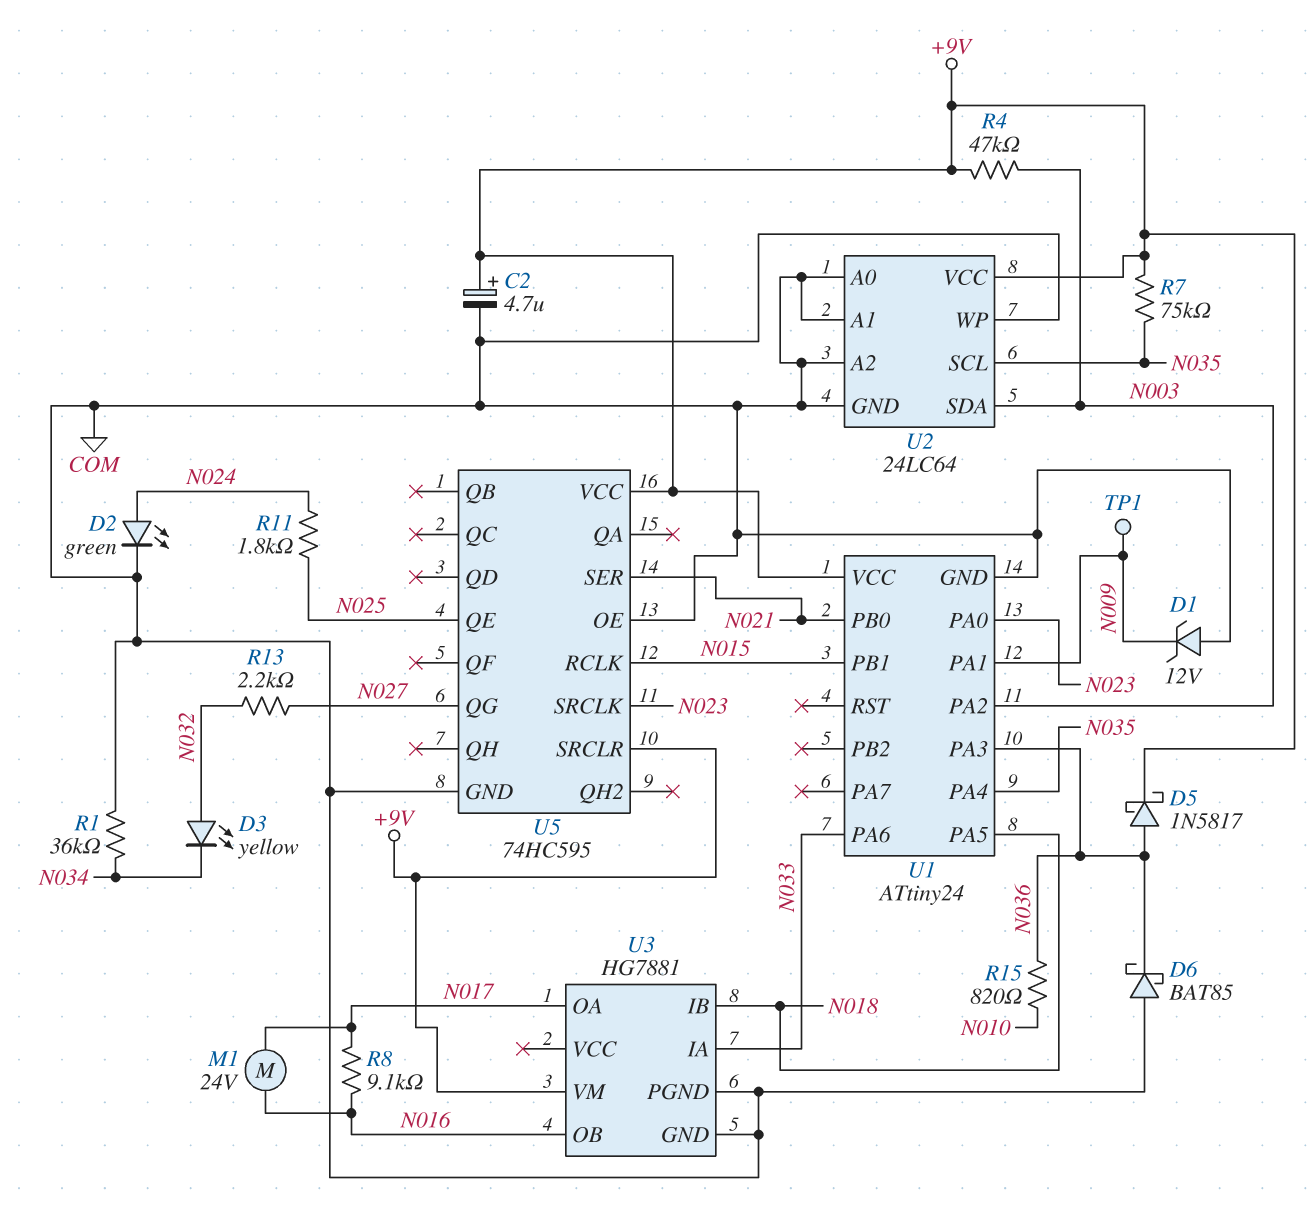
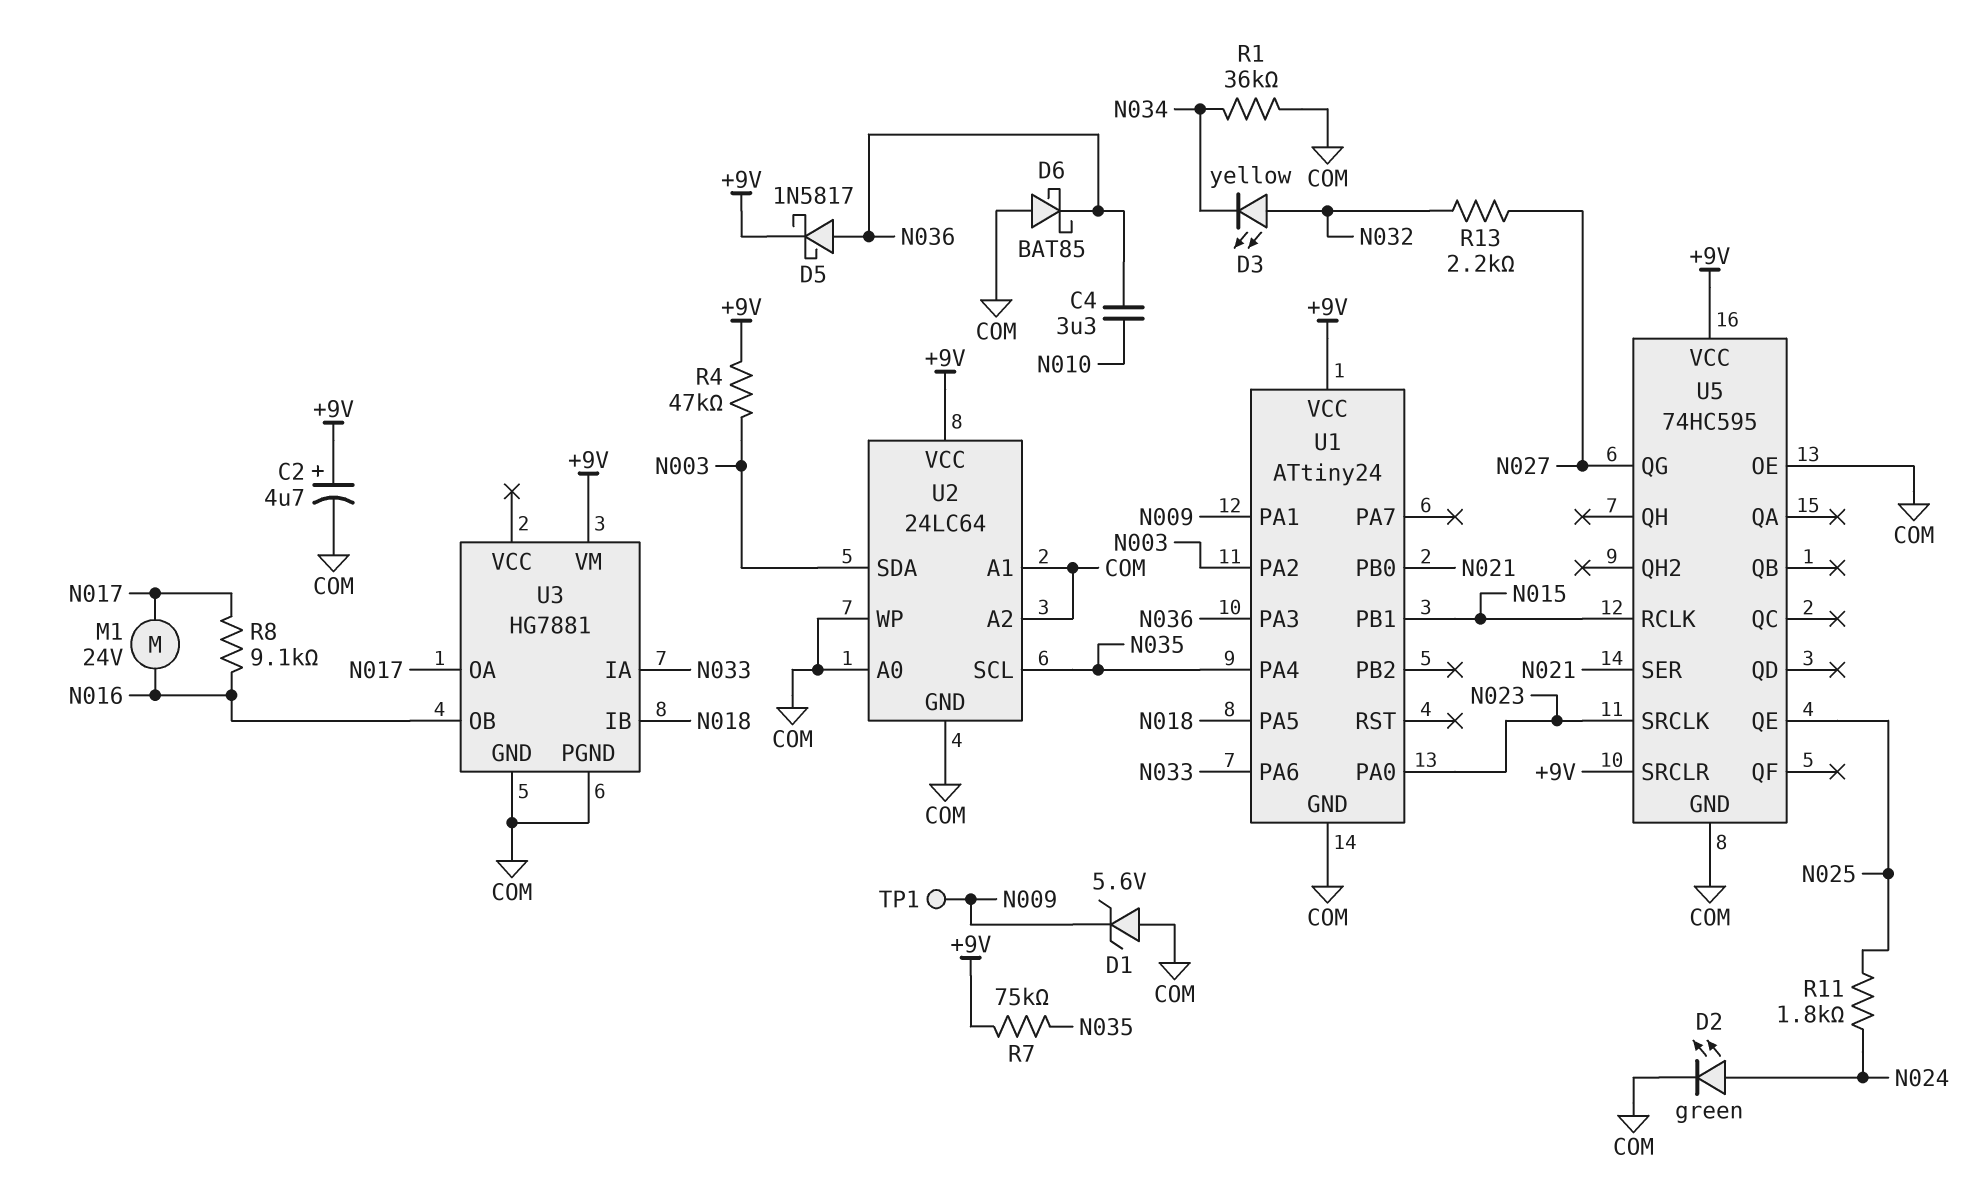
C4: none -> 3.3uF (N010, N036)
D1: zener 12V (A COM, K N009) -> zener 5.6V (A COM, K N009)
R15: 820 (N010, N036) -> none

